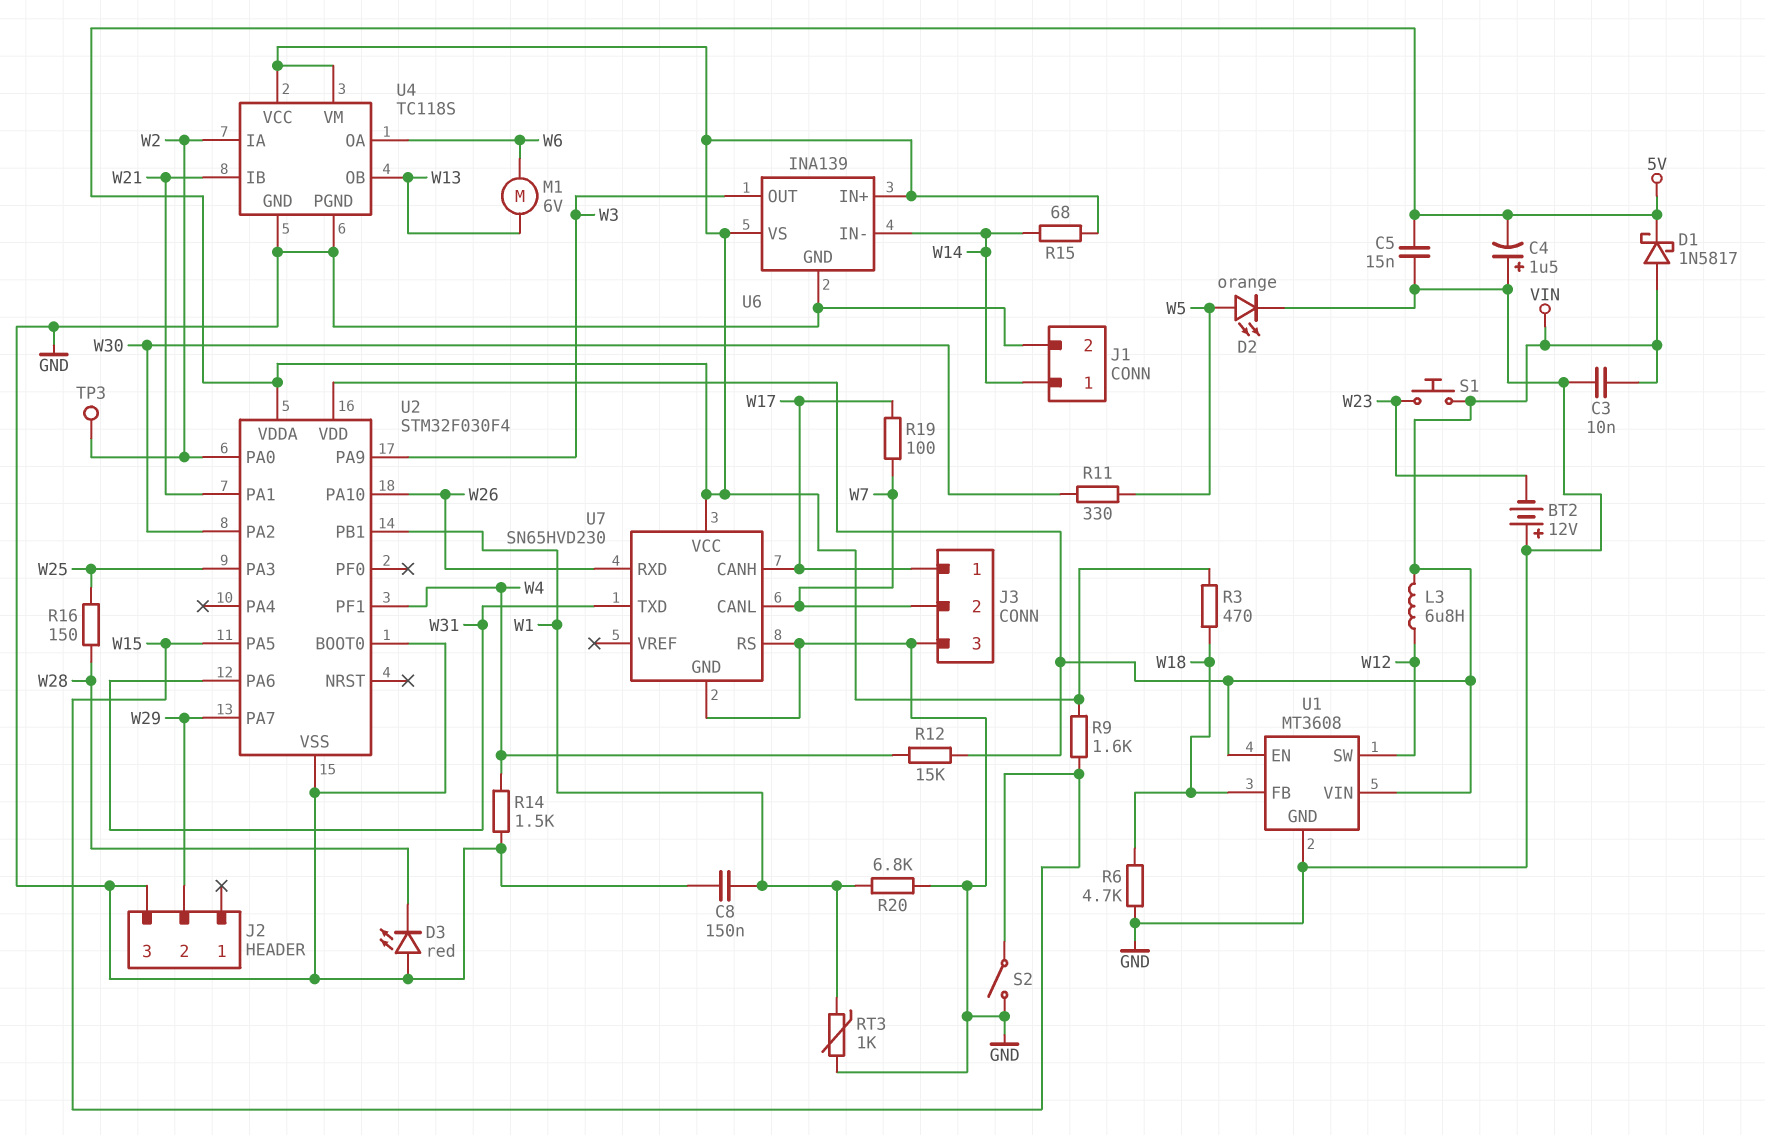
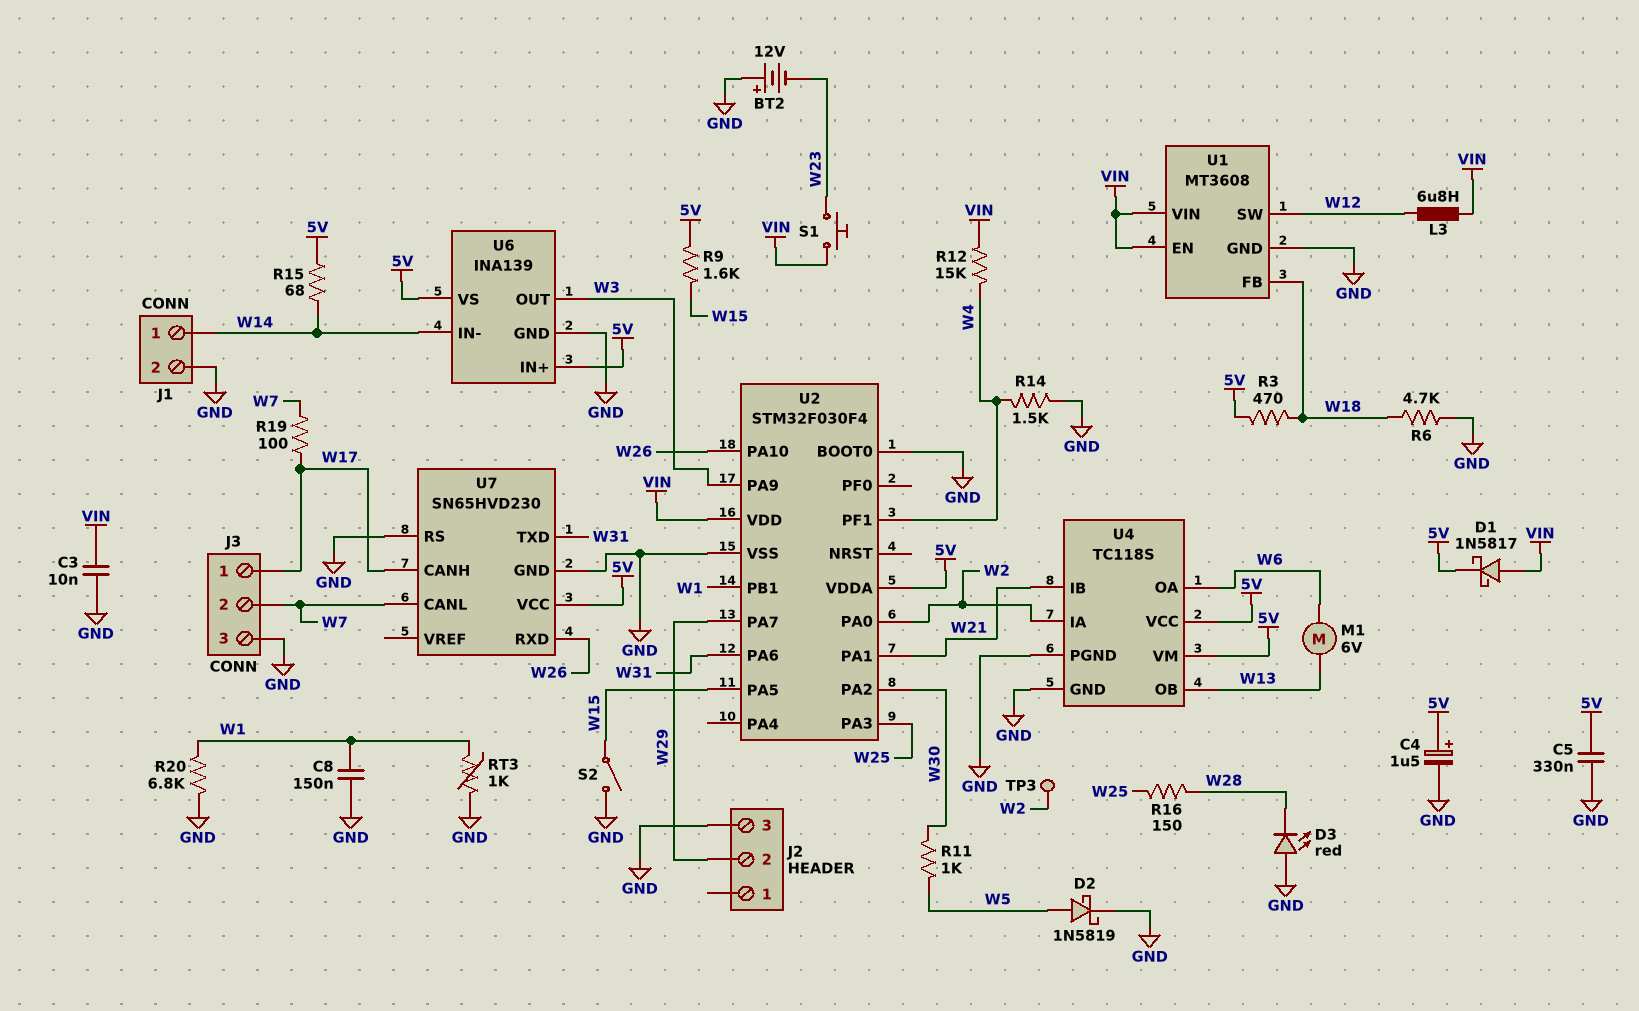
C4: 1.5uF (plus GND, minus 5V) -> 1.5uF (plus 5V, minus GND)
C5: 15nF (5V, GND) -> 330nF (5V, GND)
D2: LED orange (A W5, K GND) -> schottky 1N5819 (A W5, K GND)
R11: 330 (W5, W30) -> 1k (W5, W30)

